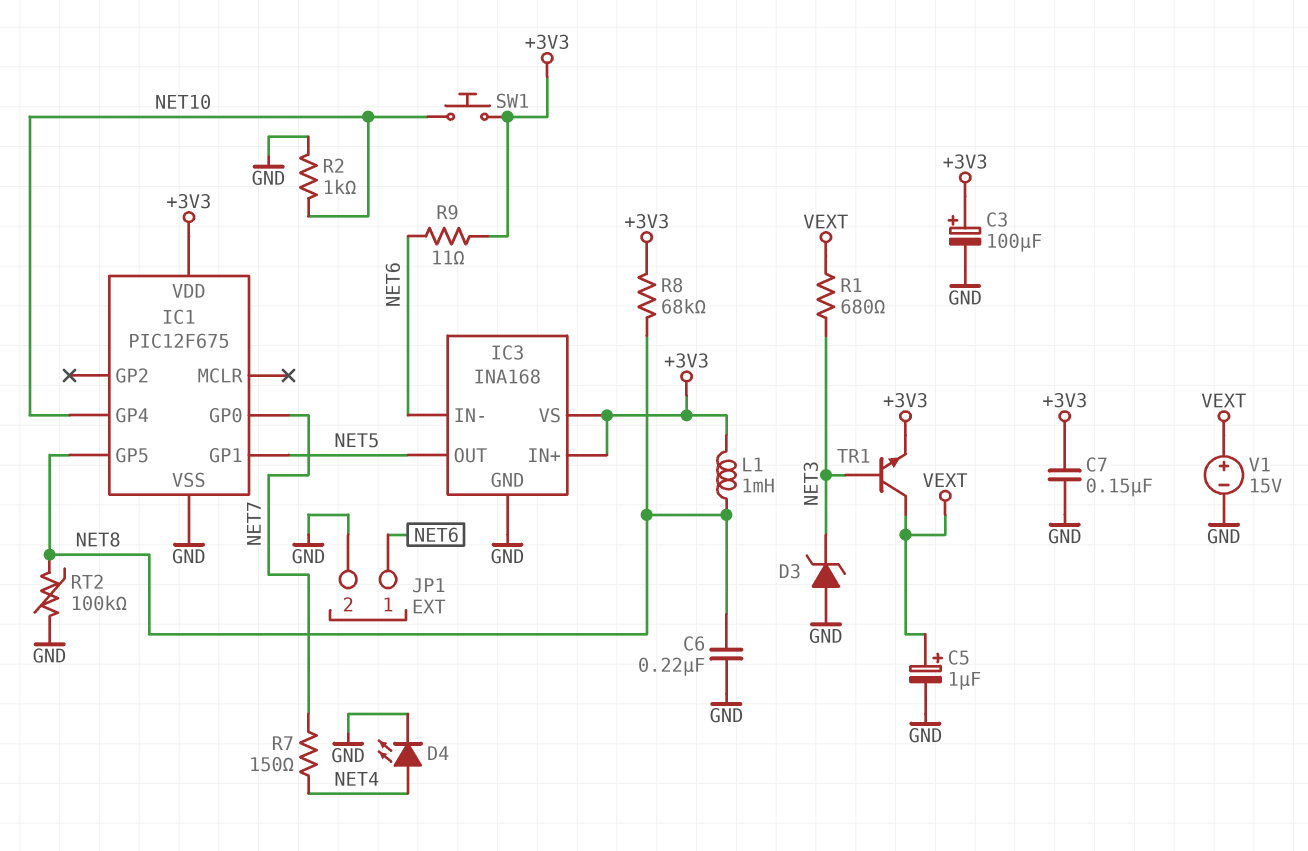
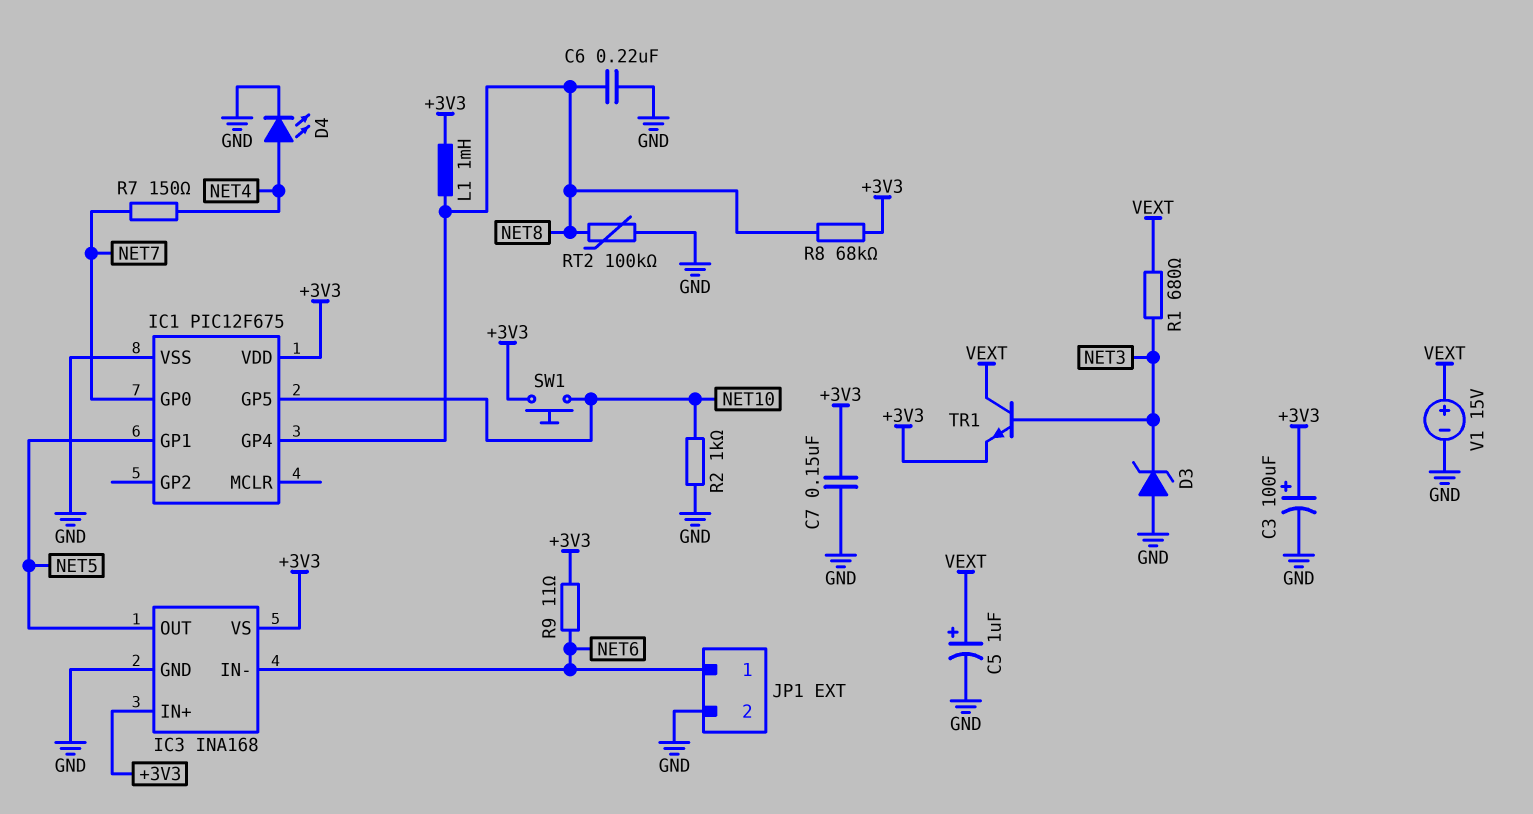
IC1 pin GP4: NET10 -> NET8
IC1 pin GP5: NET8 -> NET10

